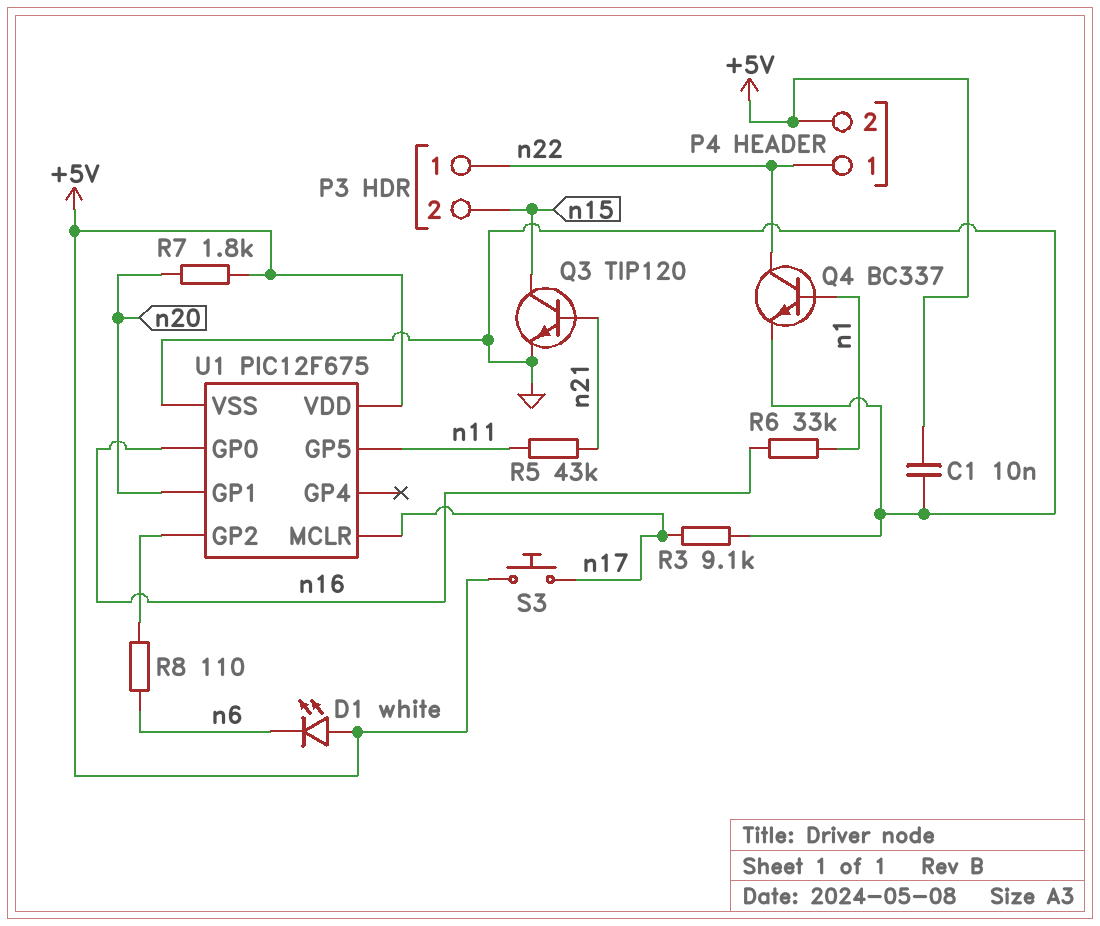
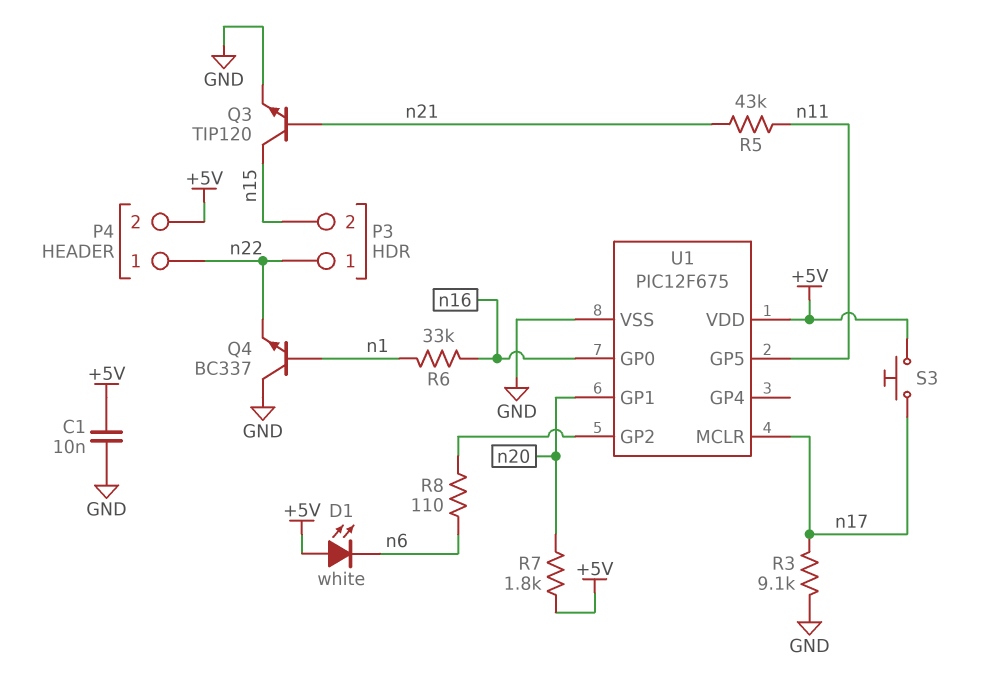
Q4: NPN BC337 (B n1, C n22, E GND) -> NPN BC337 (B n1, C GND, E n22)

